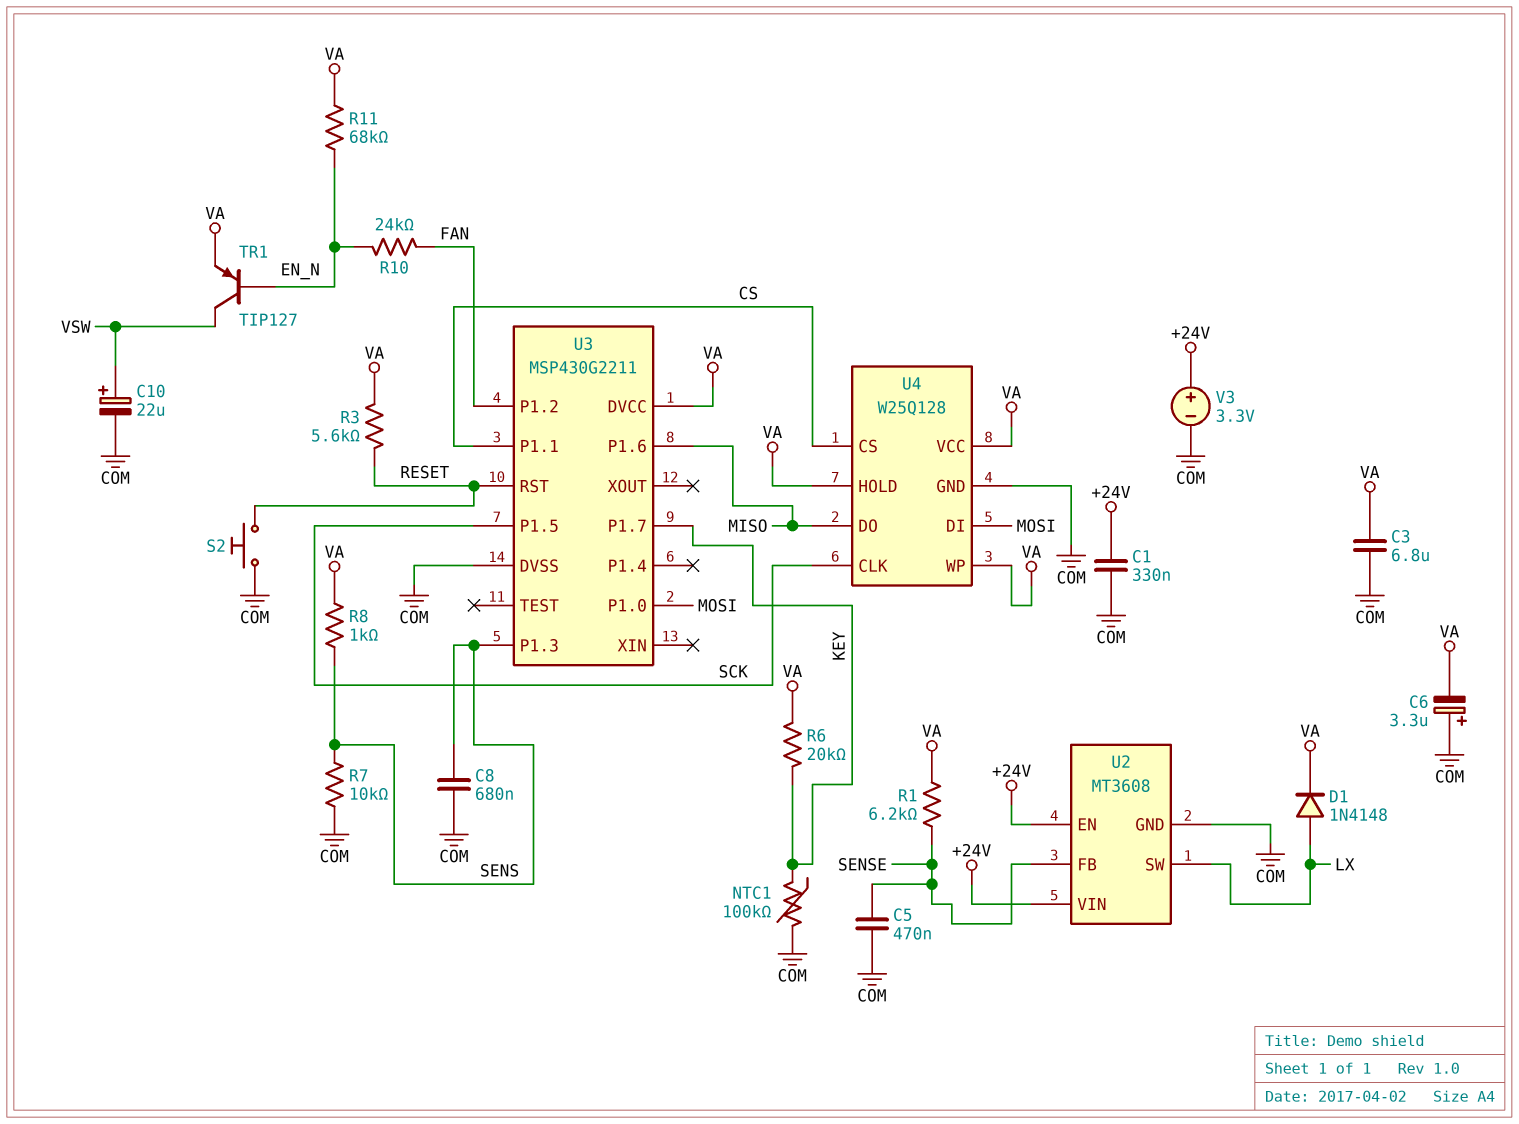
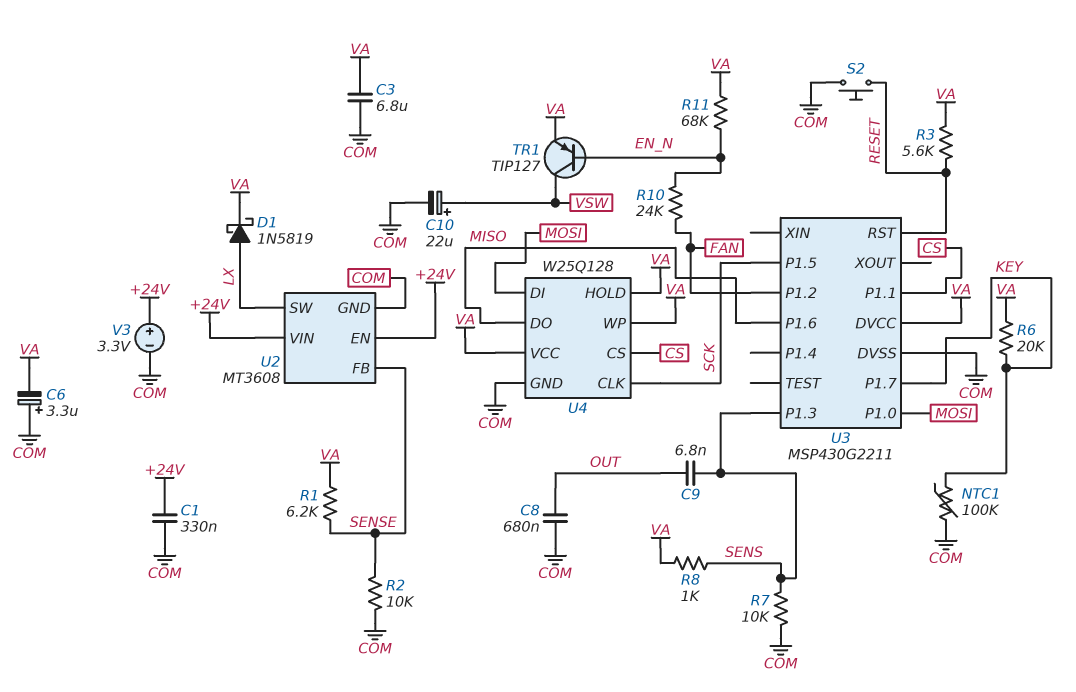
C5: 470nF (COM, SENSE) -> none
C8: 680nF (COM, SENS) -> 680nF (COM, OUT)
C9: none -> 6.8nF (OUT, SENS)
D1: diode 1N4148 (A LX, K VA) -> schottky 1N5819 (A LX, K VA)
R2: none -> 10k (COM, SENSE)

